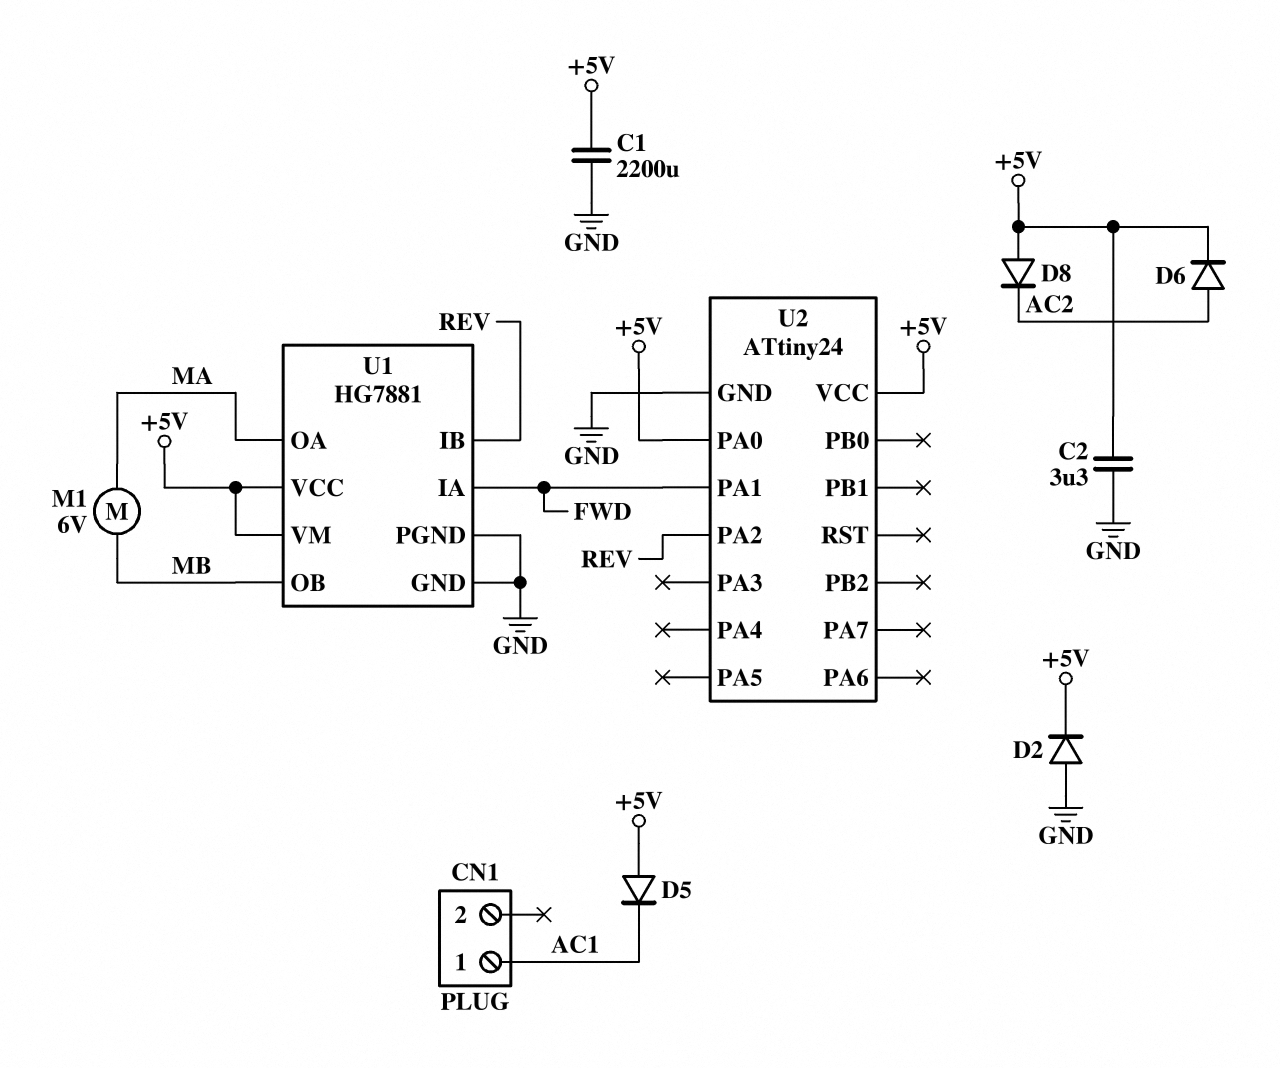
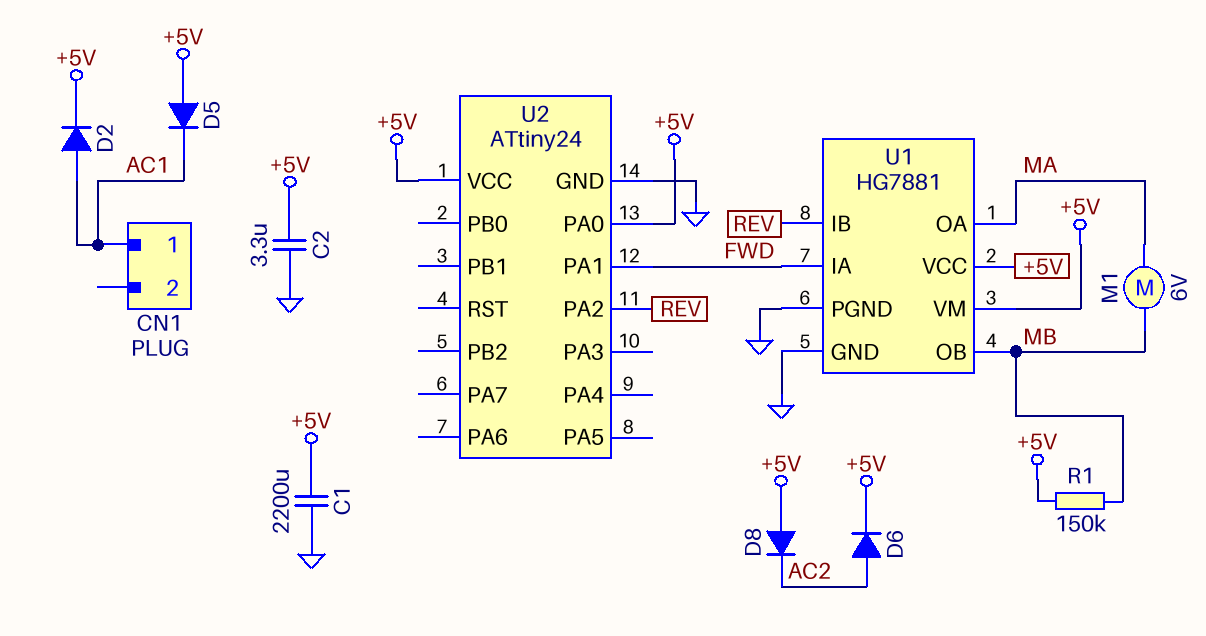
D2: diode (A GND, K +5V) -> diode (A AC1, K +5V)
R1: none -> 150k (+5V, MB)

